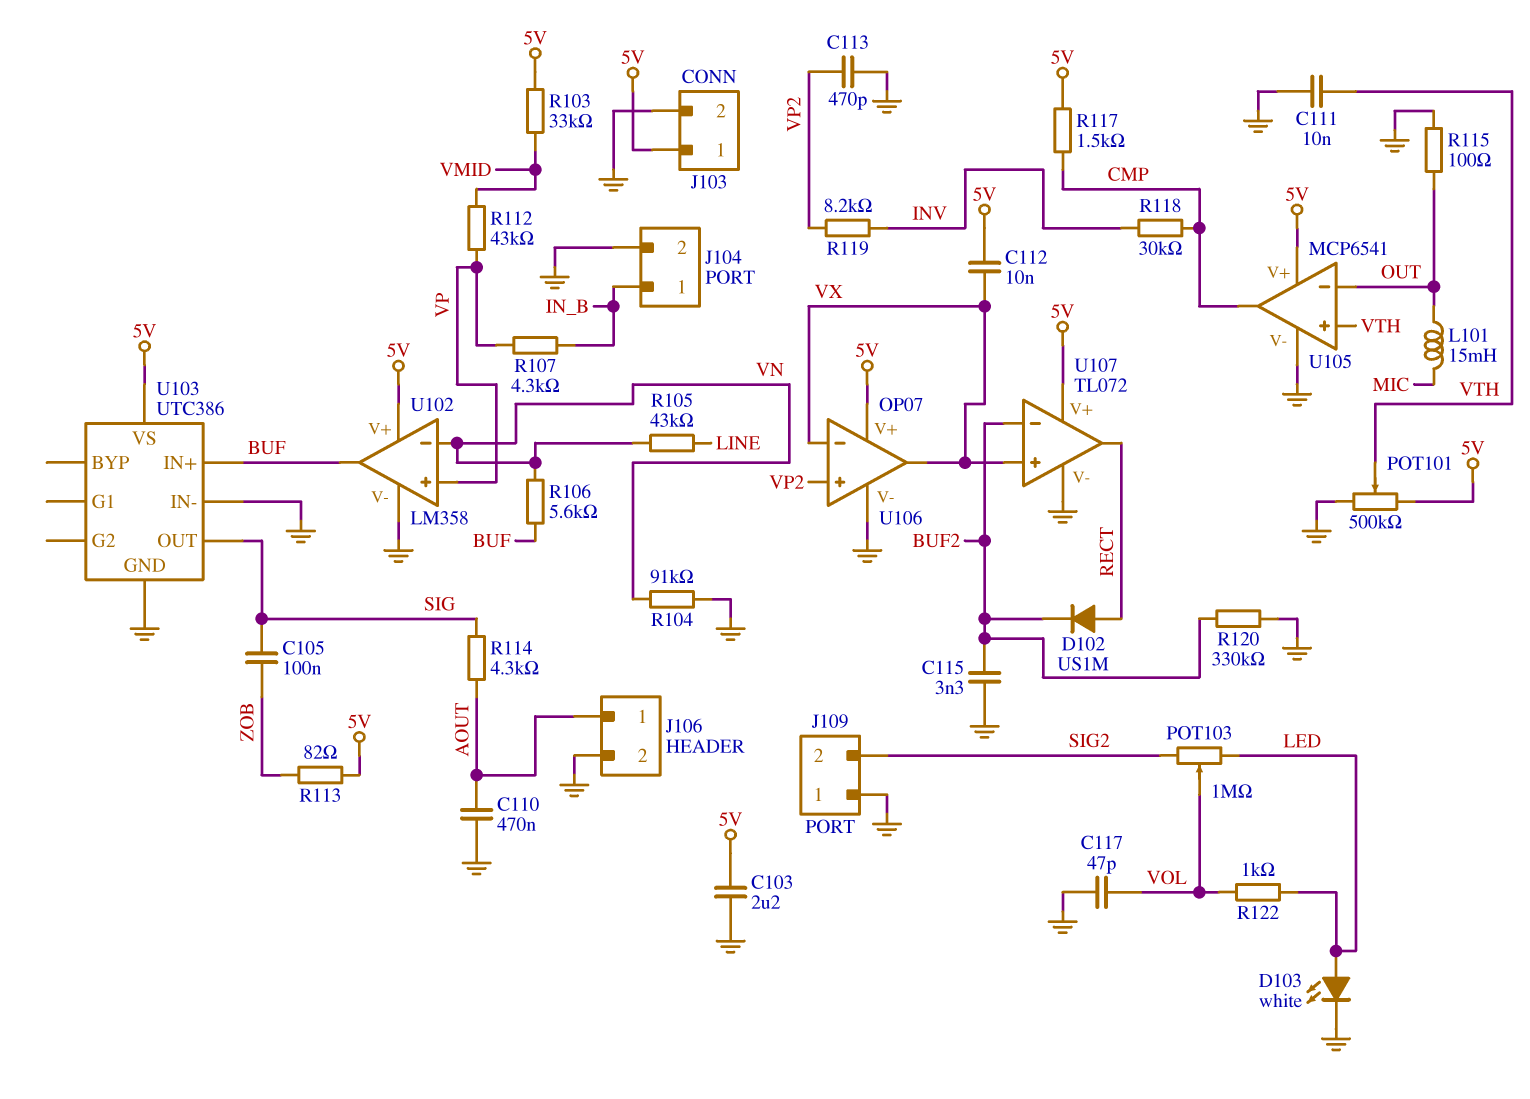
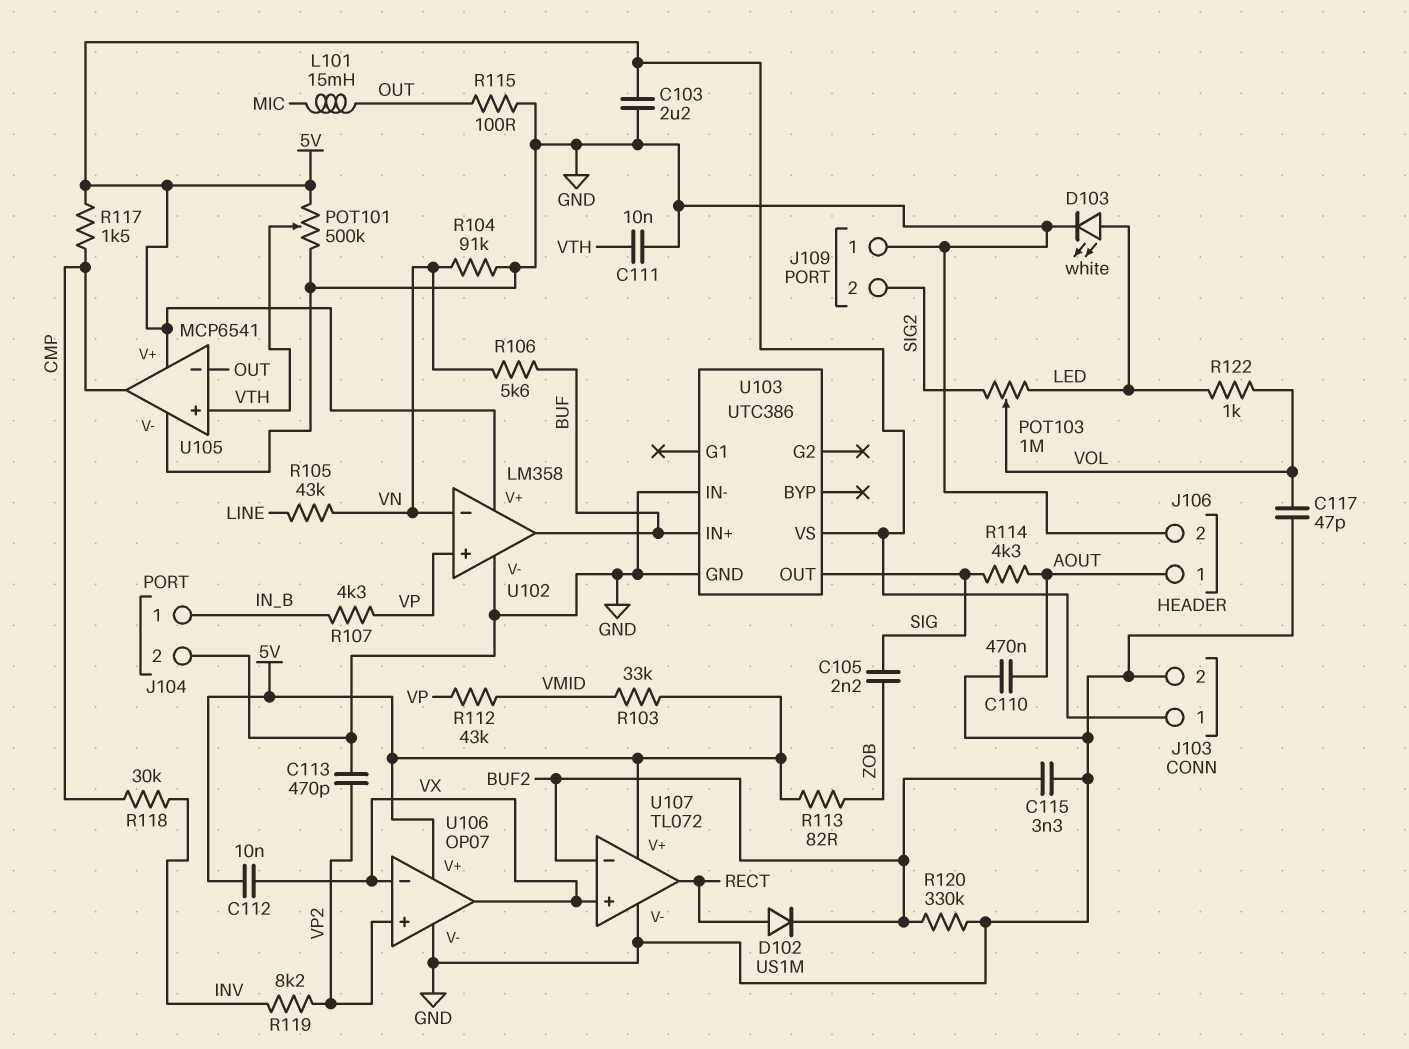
C105: 100nF (SIG, ZOB) -> 2.2nF (SIG, ZOB)

